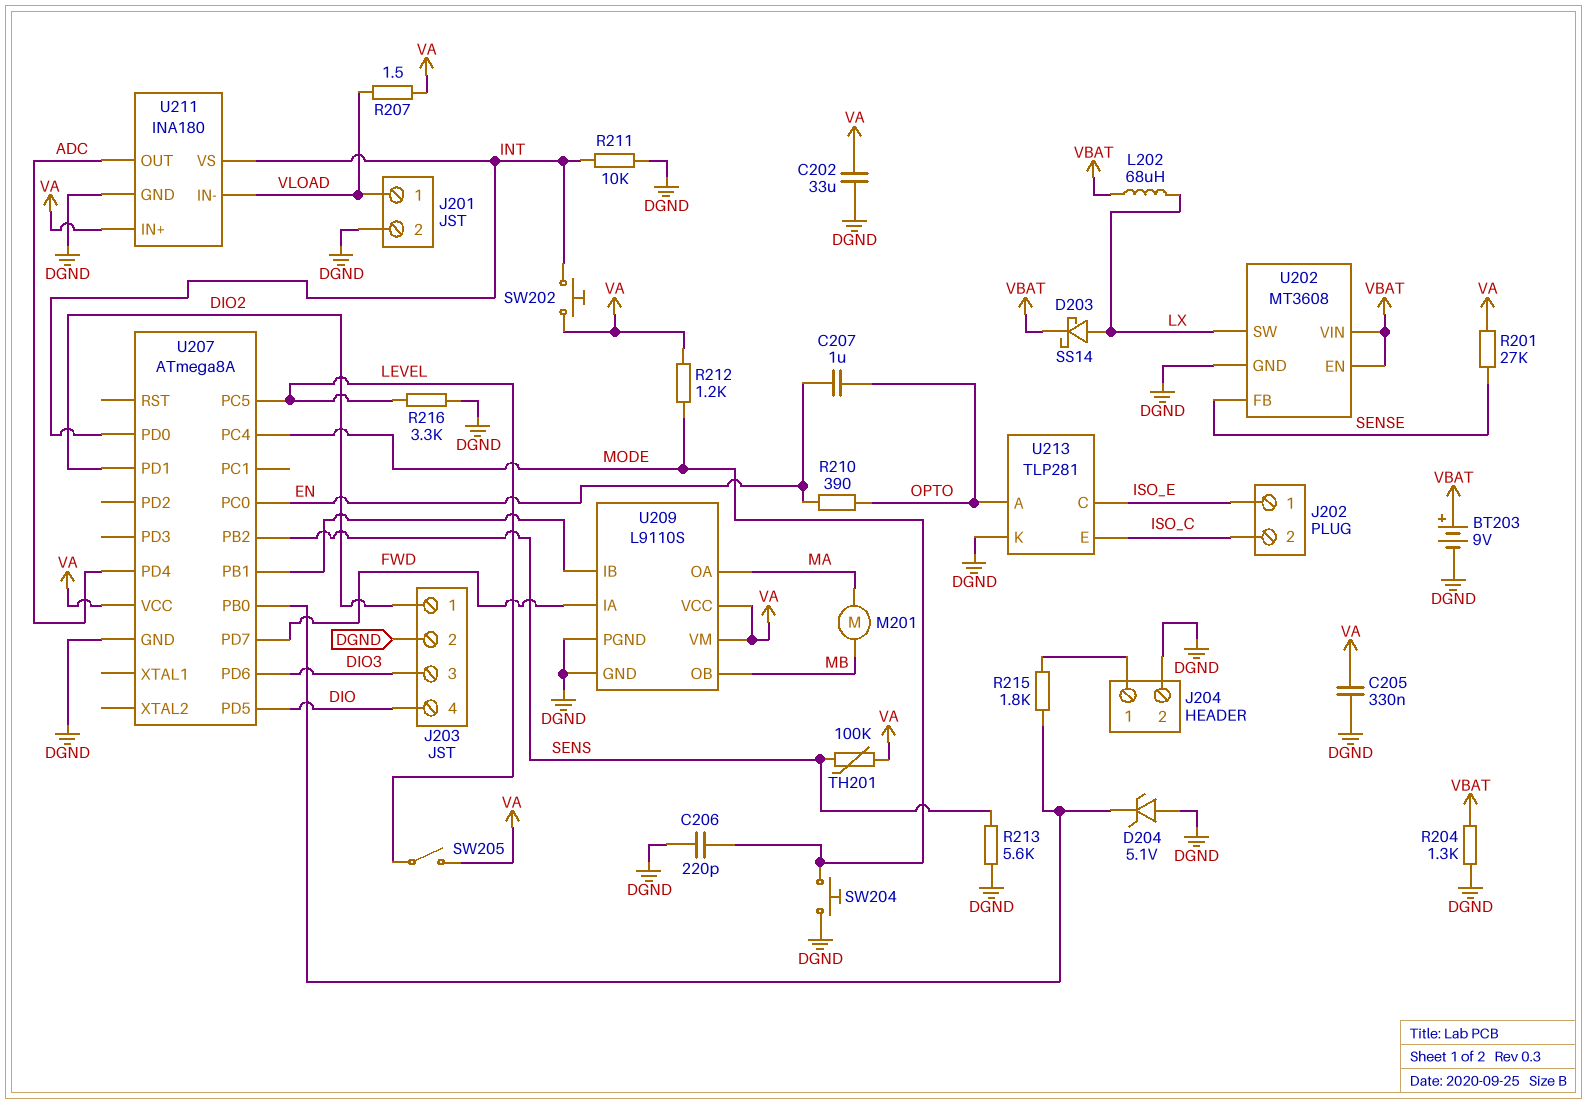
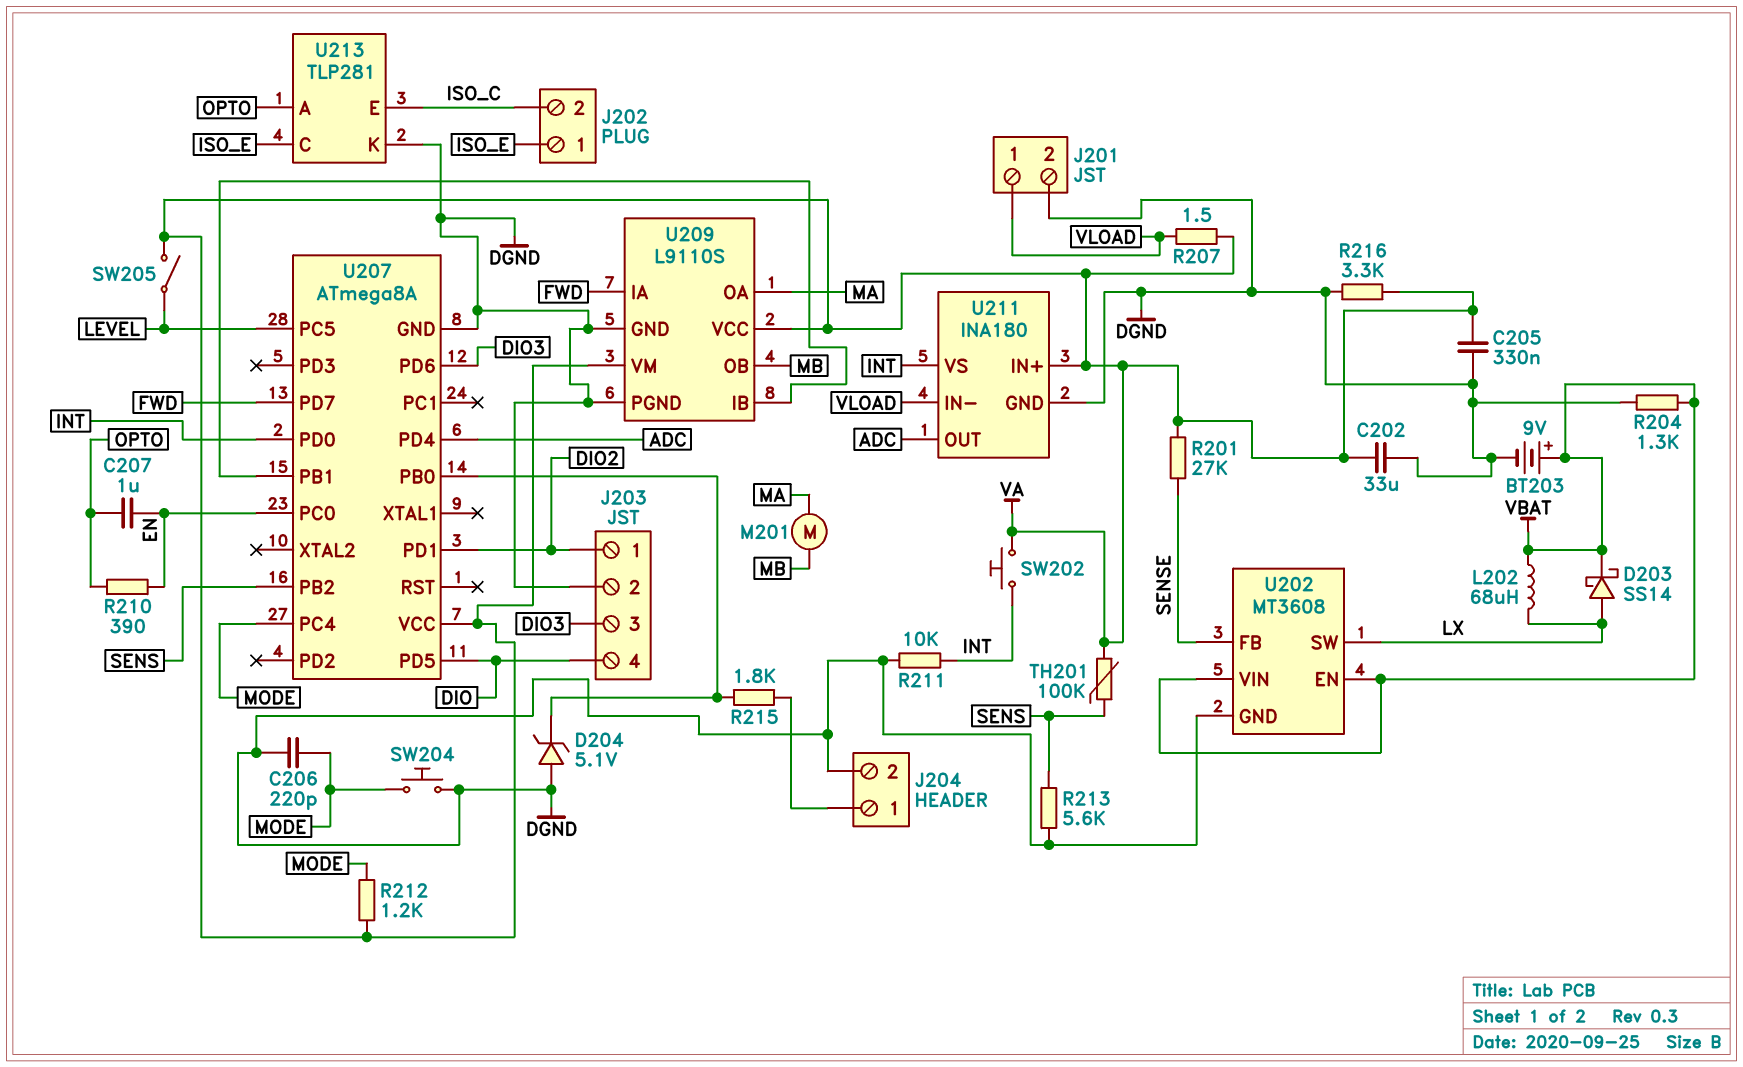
R216: 3.3k (DGND, LEVEL) -> 3.3k (DGND, VA)

